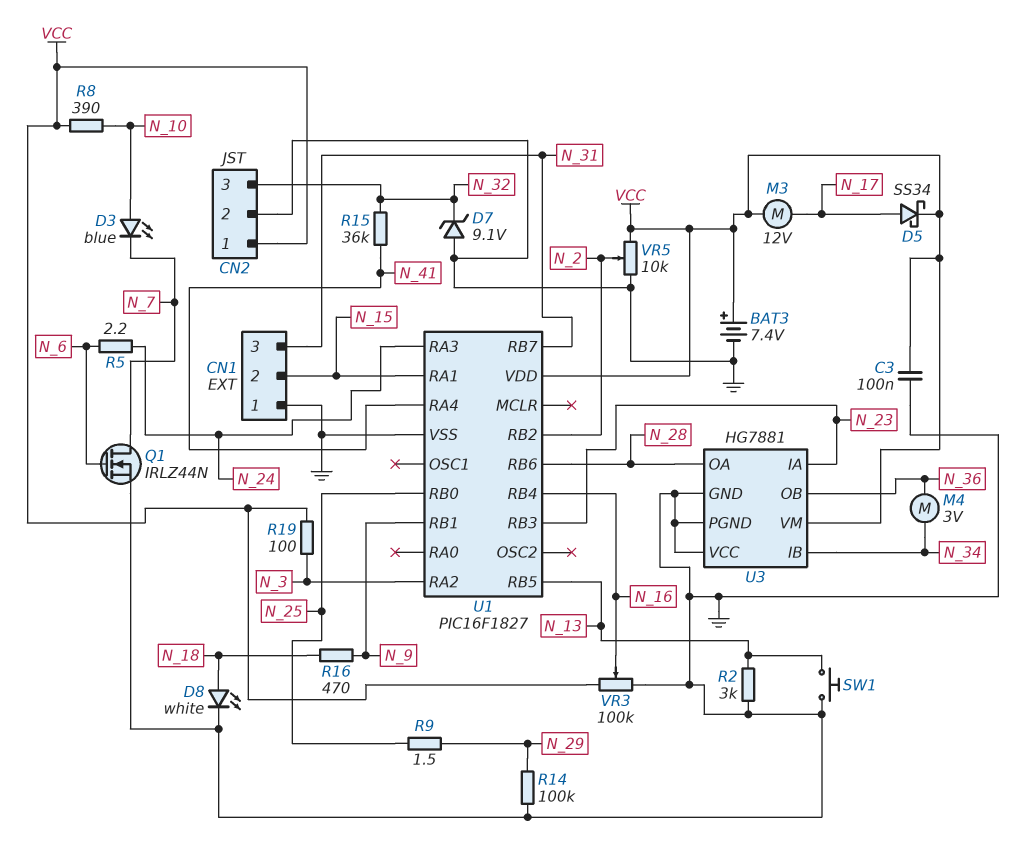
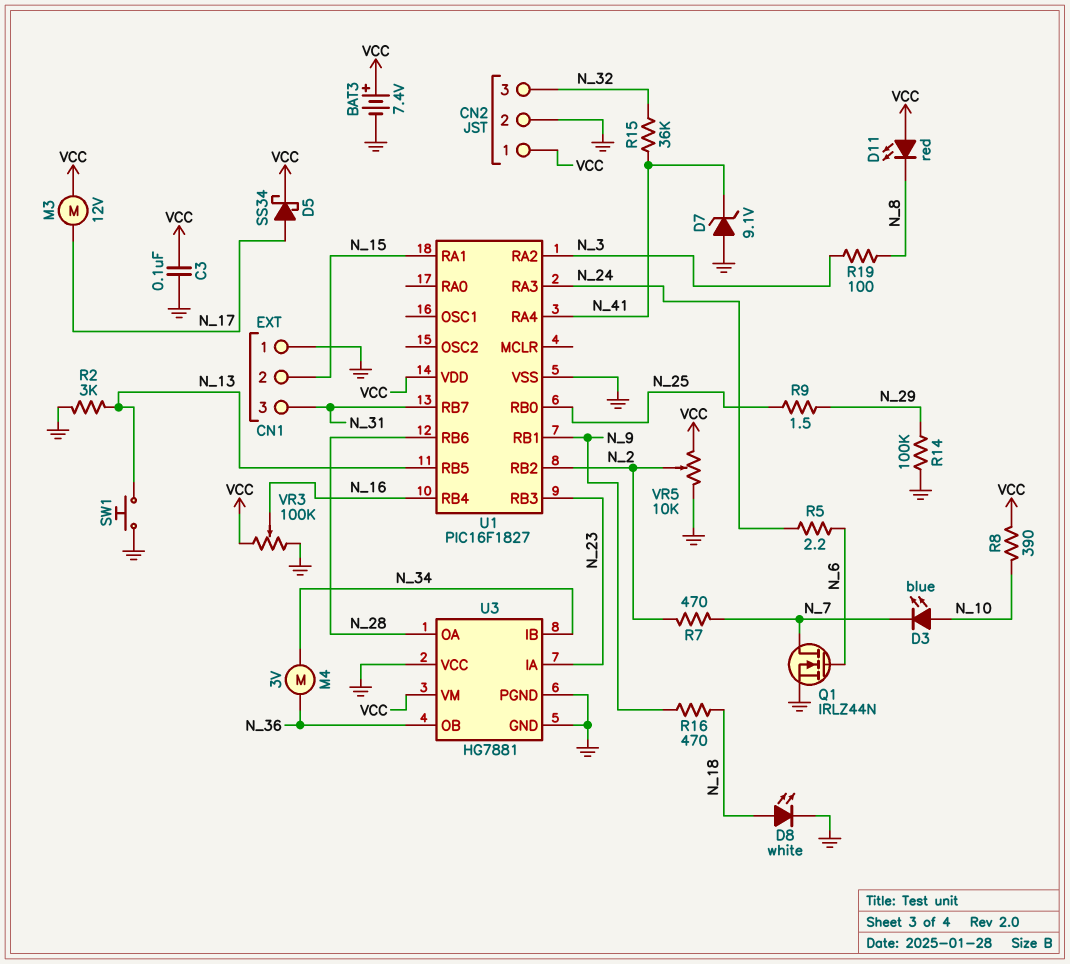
D7: zener 9.1V (A GND, K N_32) -> zener 9.1V (A GND, K N_41)
D11: none -> LED red (A VCC, K N_8)
R7: none -> 470 (N_2, N_7)
R19: 100 (N_3, VCC) -> 100 (N_3, N_8)

